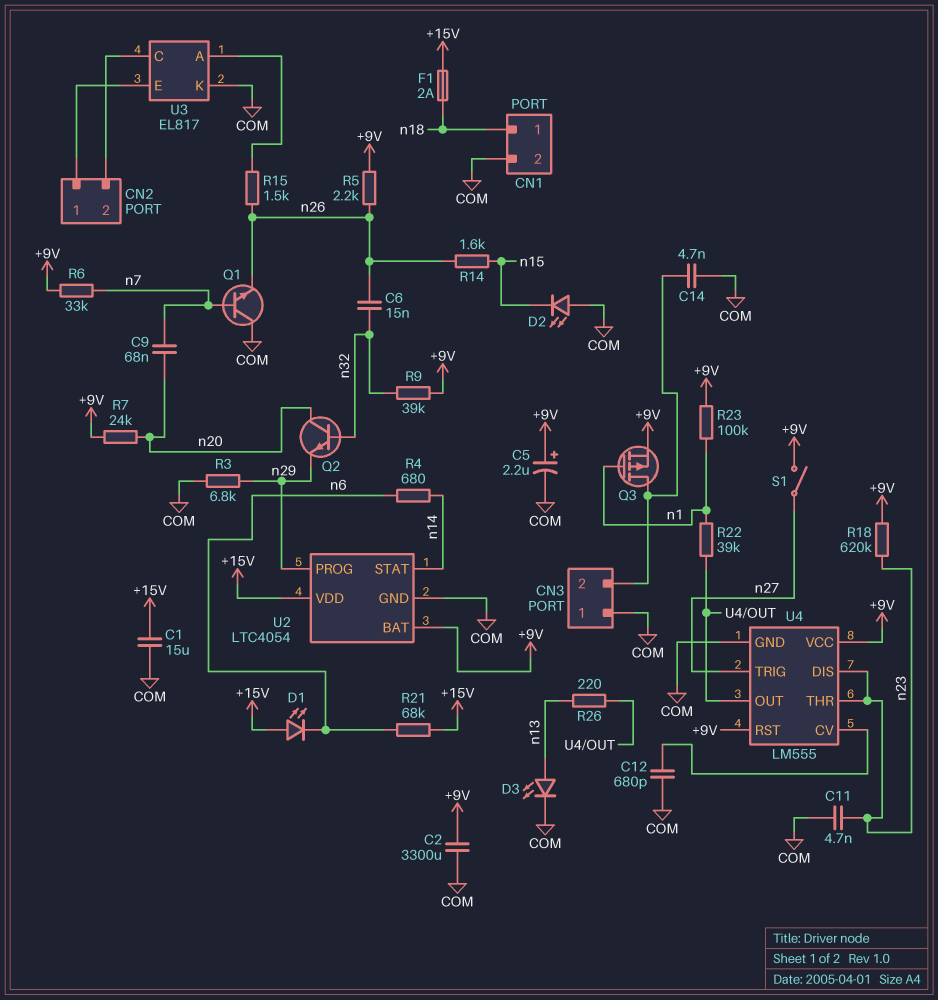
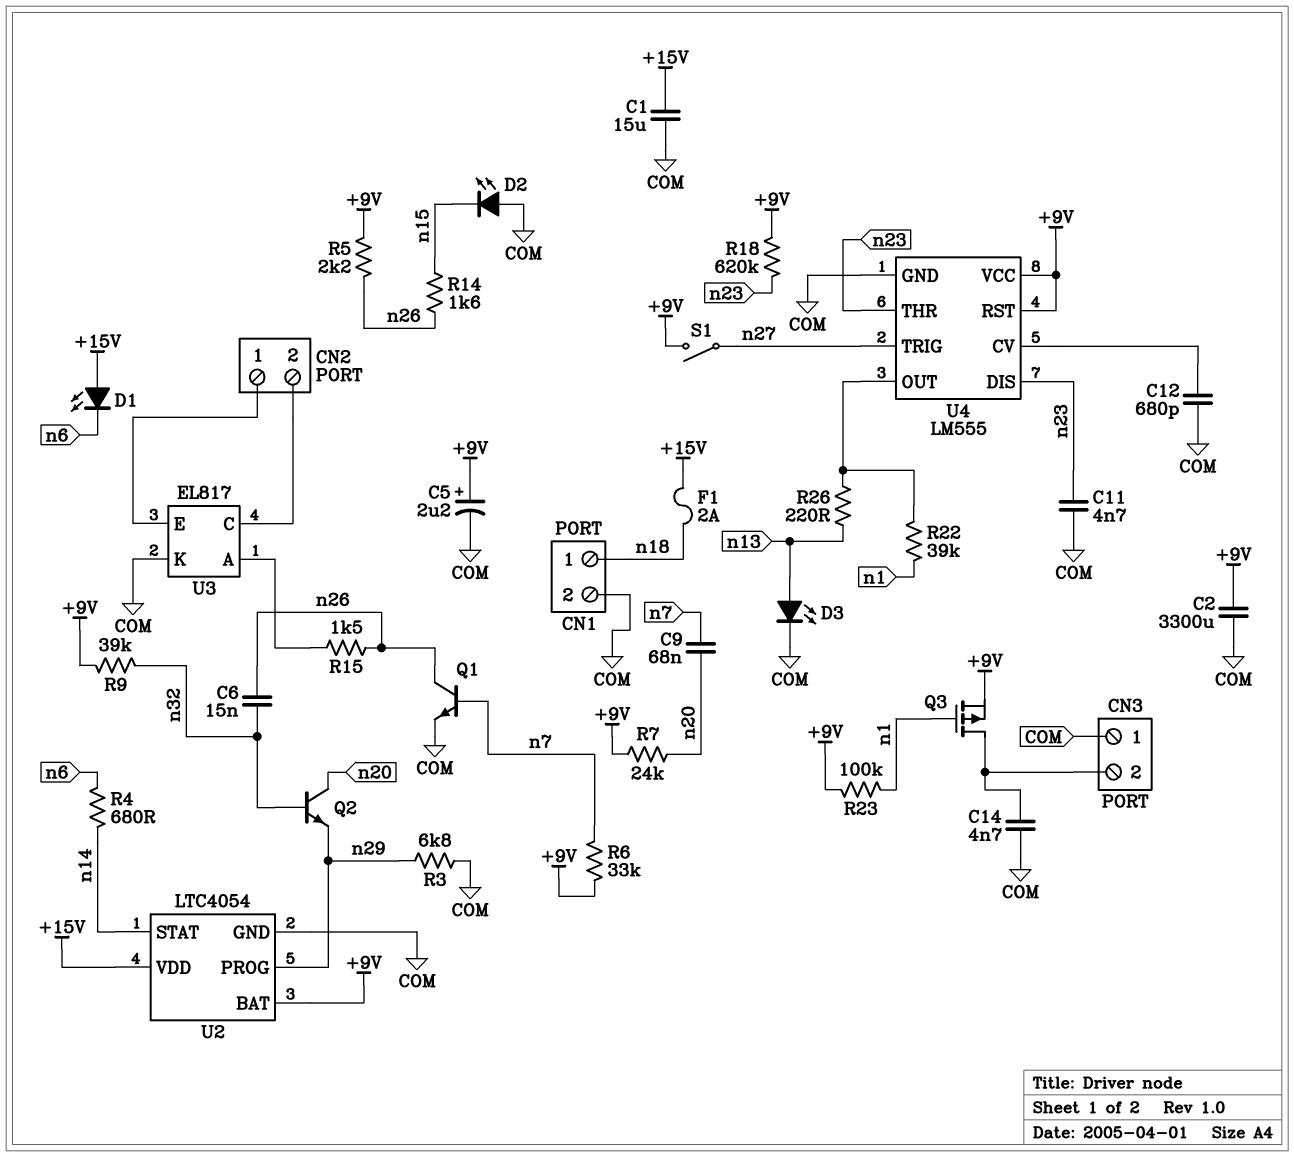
Q1: NPN (B n7, C COM, E n26) -> NPN (B n7, C n26, E COM)
R21: 68k (+15V, n6) -> none

